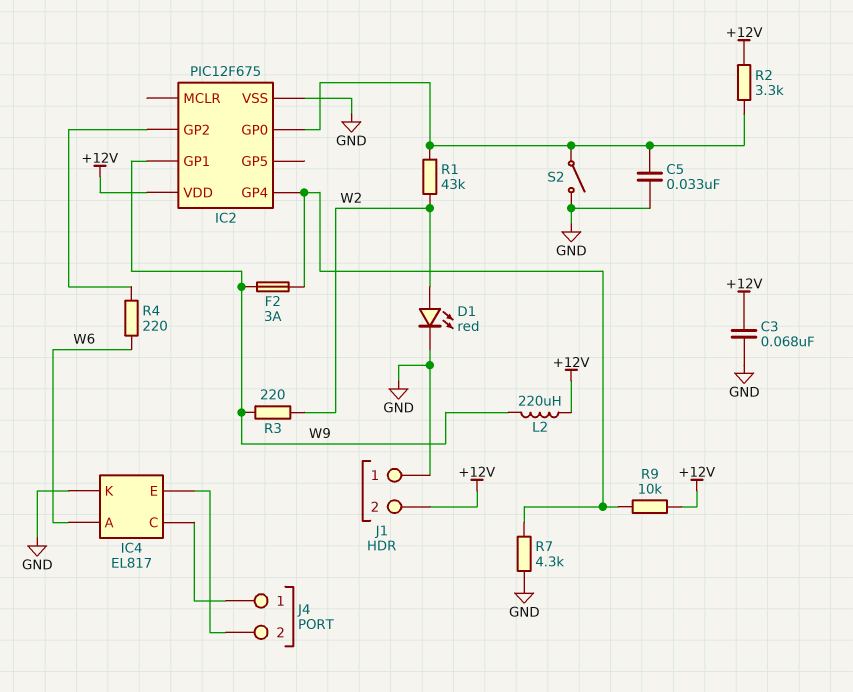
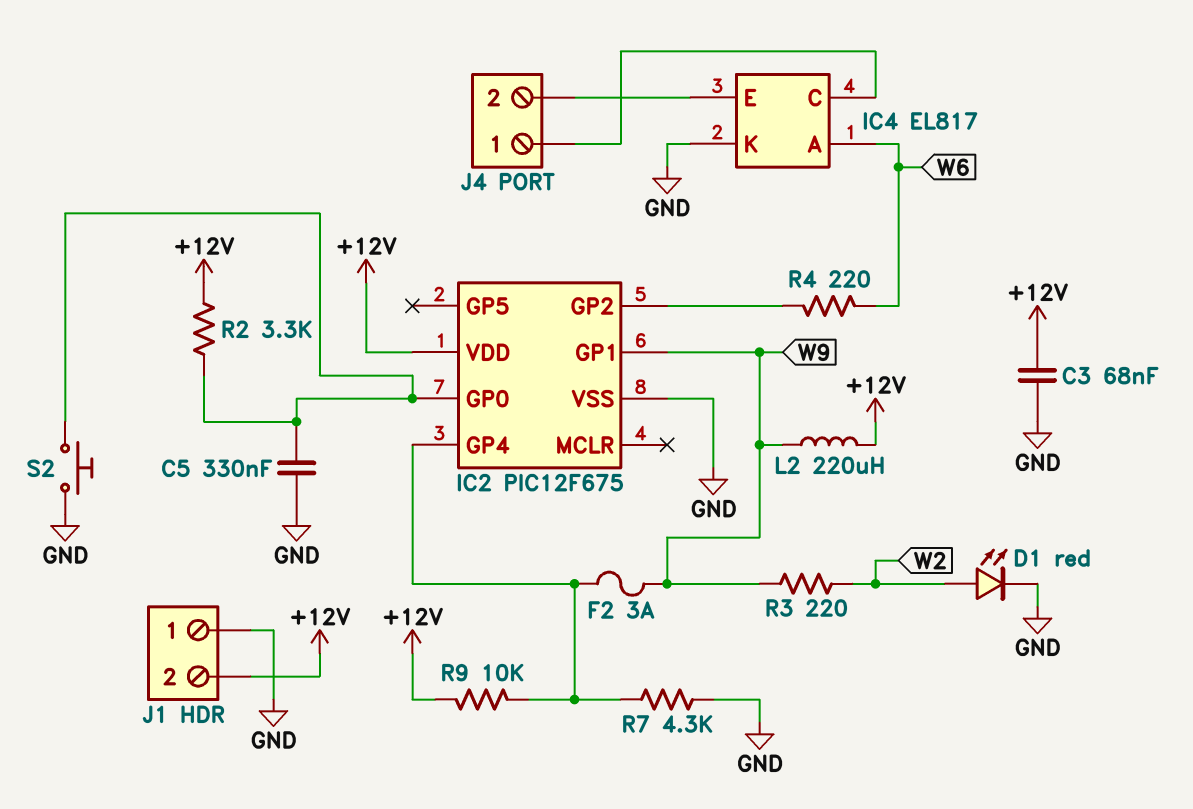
C5: 33nF (GND, IC2/GP0) -> 330nF (GND, IC2/GP0)
R1: 43k (IC2/GP0, W2) -> none
S2: switch (GND, IC2/GP0) -> button (GND, IC2/GP0)

